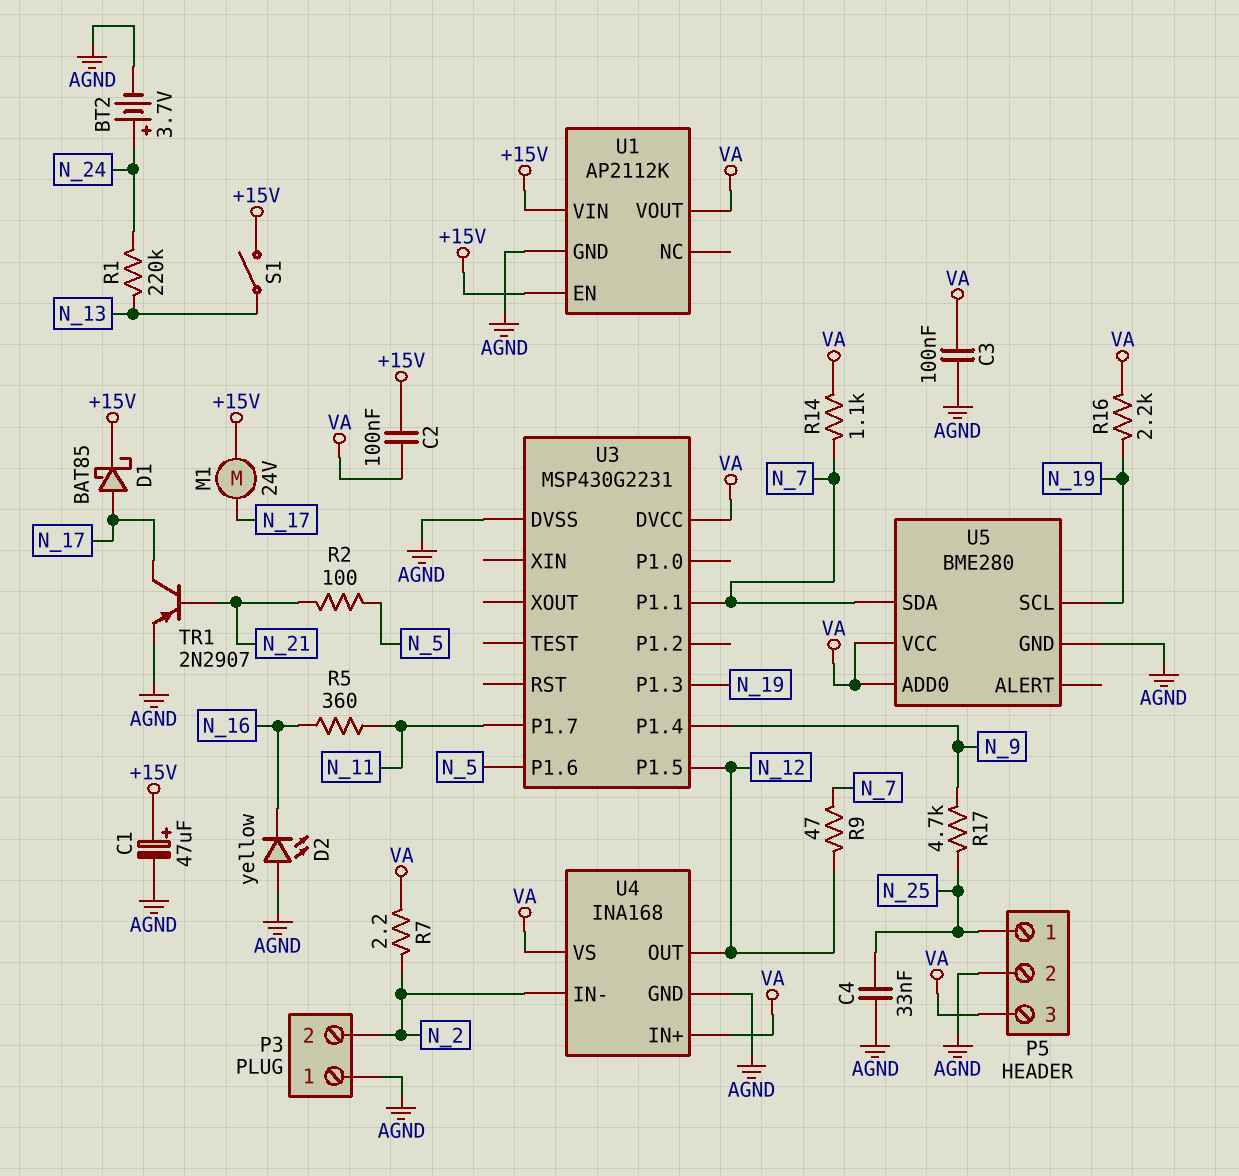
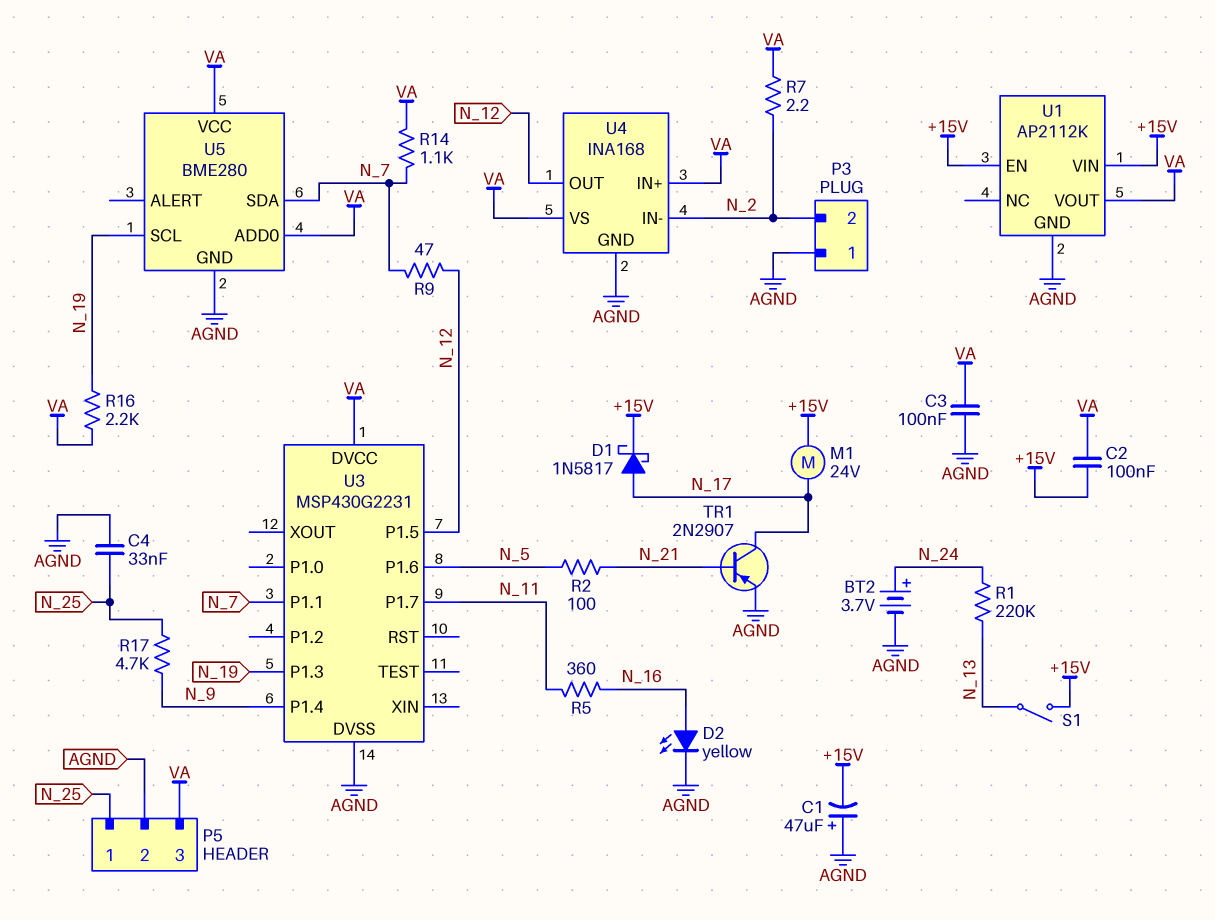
C1: 47uF (plus +15V, minus AGND) -> 47uF (plus AGND, minus +15V)
D1: schottky BAT85 (A N_17, K +15V) -> schottky 1N5817 (A N_17, K +15V)
D2: LED yellow (A AGND, K N_16) -> LED yellow (A N_16, K AGND)

